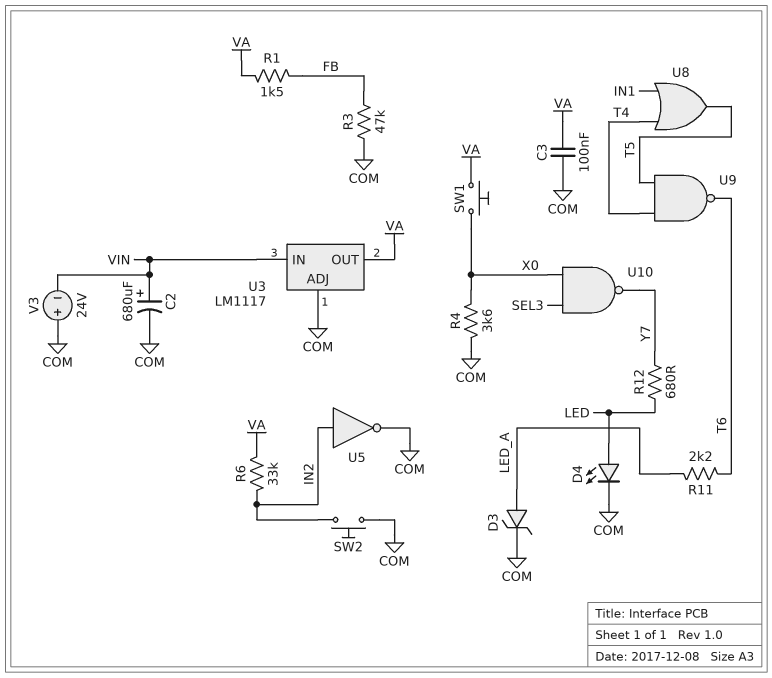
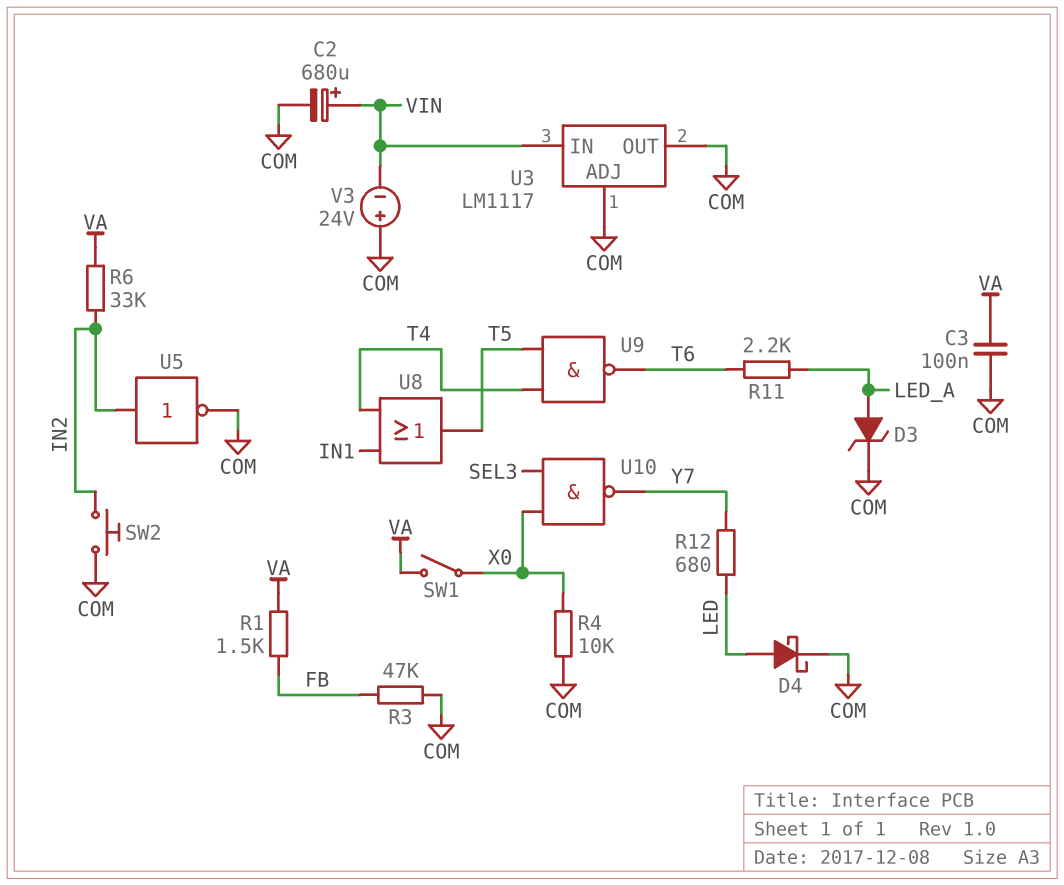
D4: LED (A LED, K COM) -> schottky (A LED, K COM)
R4: 3.6k (COM, X0) -> 10k (COM, X0)
SW1: button (VA, X0) -> switch (VA, X0)
U3 pin OUT: VA -> COM

